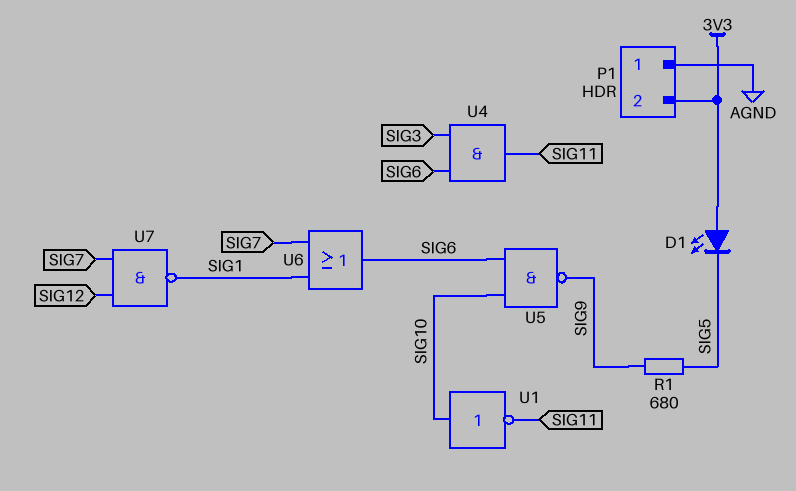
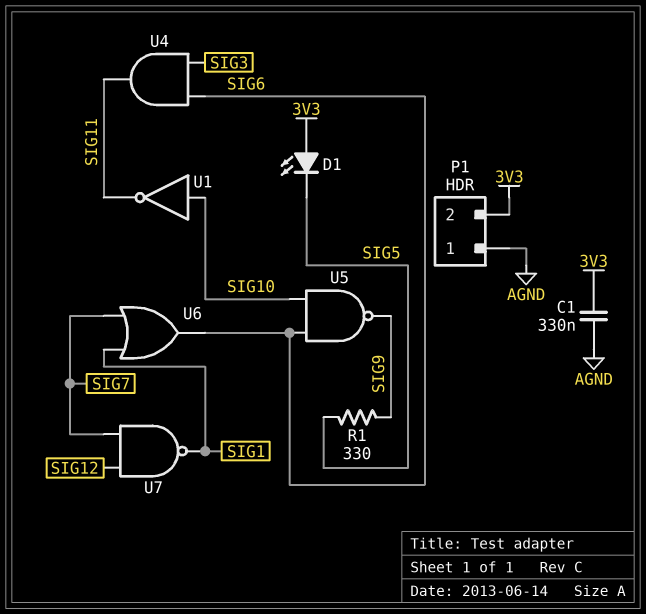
C1: none -> 330nF (3V3, AGND)
R1: 680 (SIG5, SIG9) -> 330 (SIG5, SIG9)

